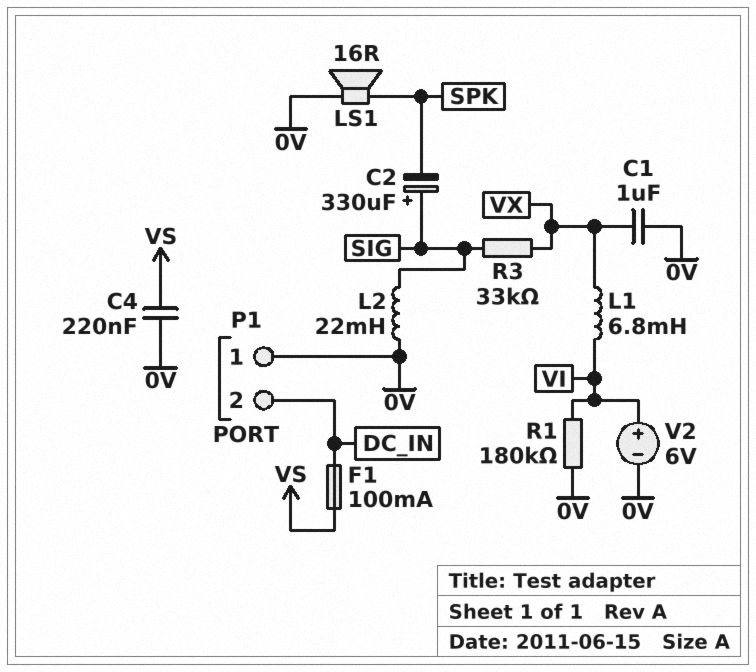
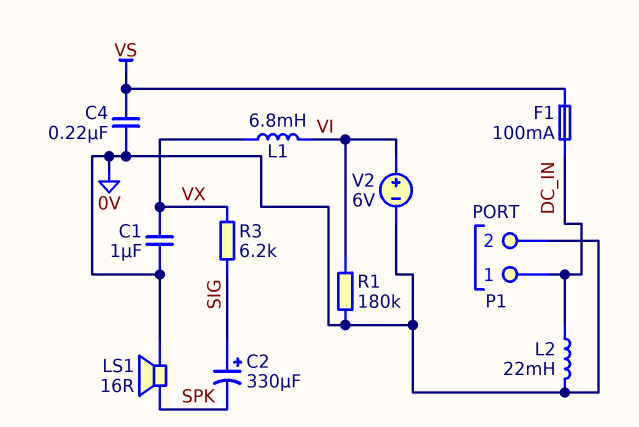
L2: 22mH (0V, SIG) -> 22mH (0V, DC_IN)
P1 pin 1: 0V -> DC_IN
P1 pin 2: DC_IN -> 0V
R3: 33k (SIG, VX) -> 6.2k (SIG, VX)

